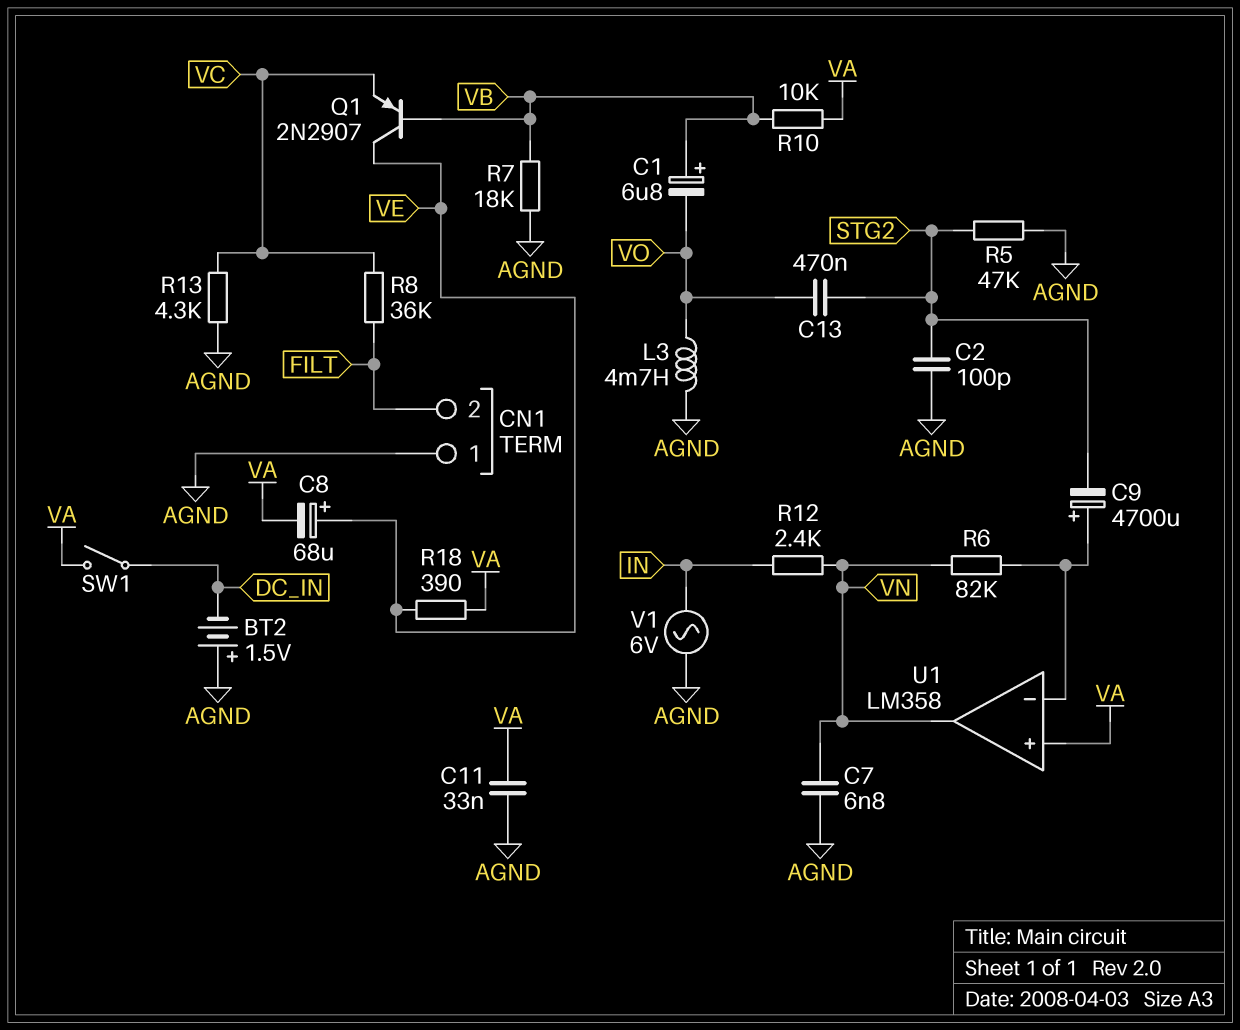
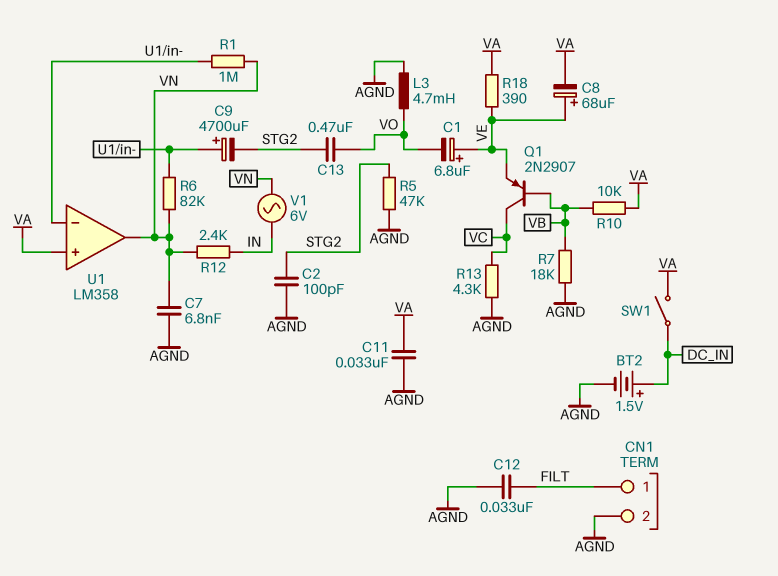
BT2: 1.5V (plus AGND, minus DC_IN) -> 1.5V (plus DC_IN, minus AGND)
C1: 6.8uF (plus VB, minus VO) -> 6.8uF (plus VE, minus VO)
C12: none -> 33nF (AGND, FILT)
CN1 pin 1: AGND -> FILT
CN1 pin 2: FILT -> AGND
Q1: PNP 2N2907 (B VB, C VE, E VC) -> PNP 2N2907 (B VB, C VC, E VE)
R1: none -> 1M (U1/in-, VN)
R8: 36k (FILT, VC) -> none
V1: AC 6V (AGND, IN) -> AC 6V (IN, VN)

